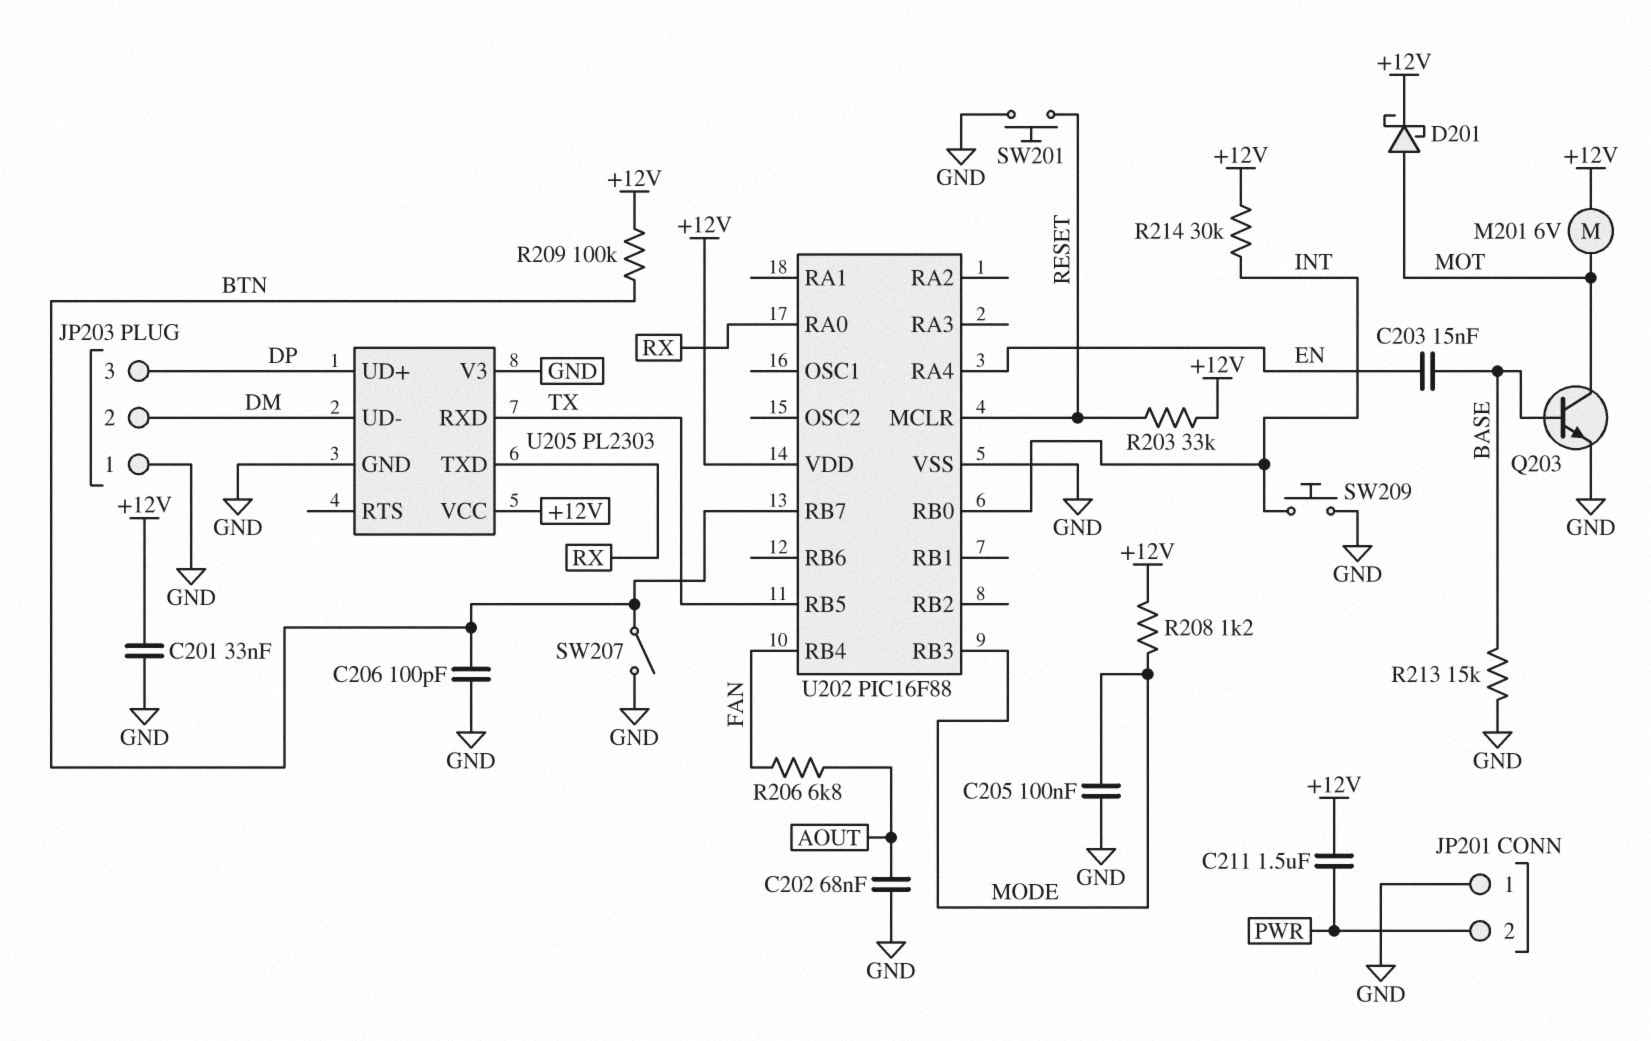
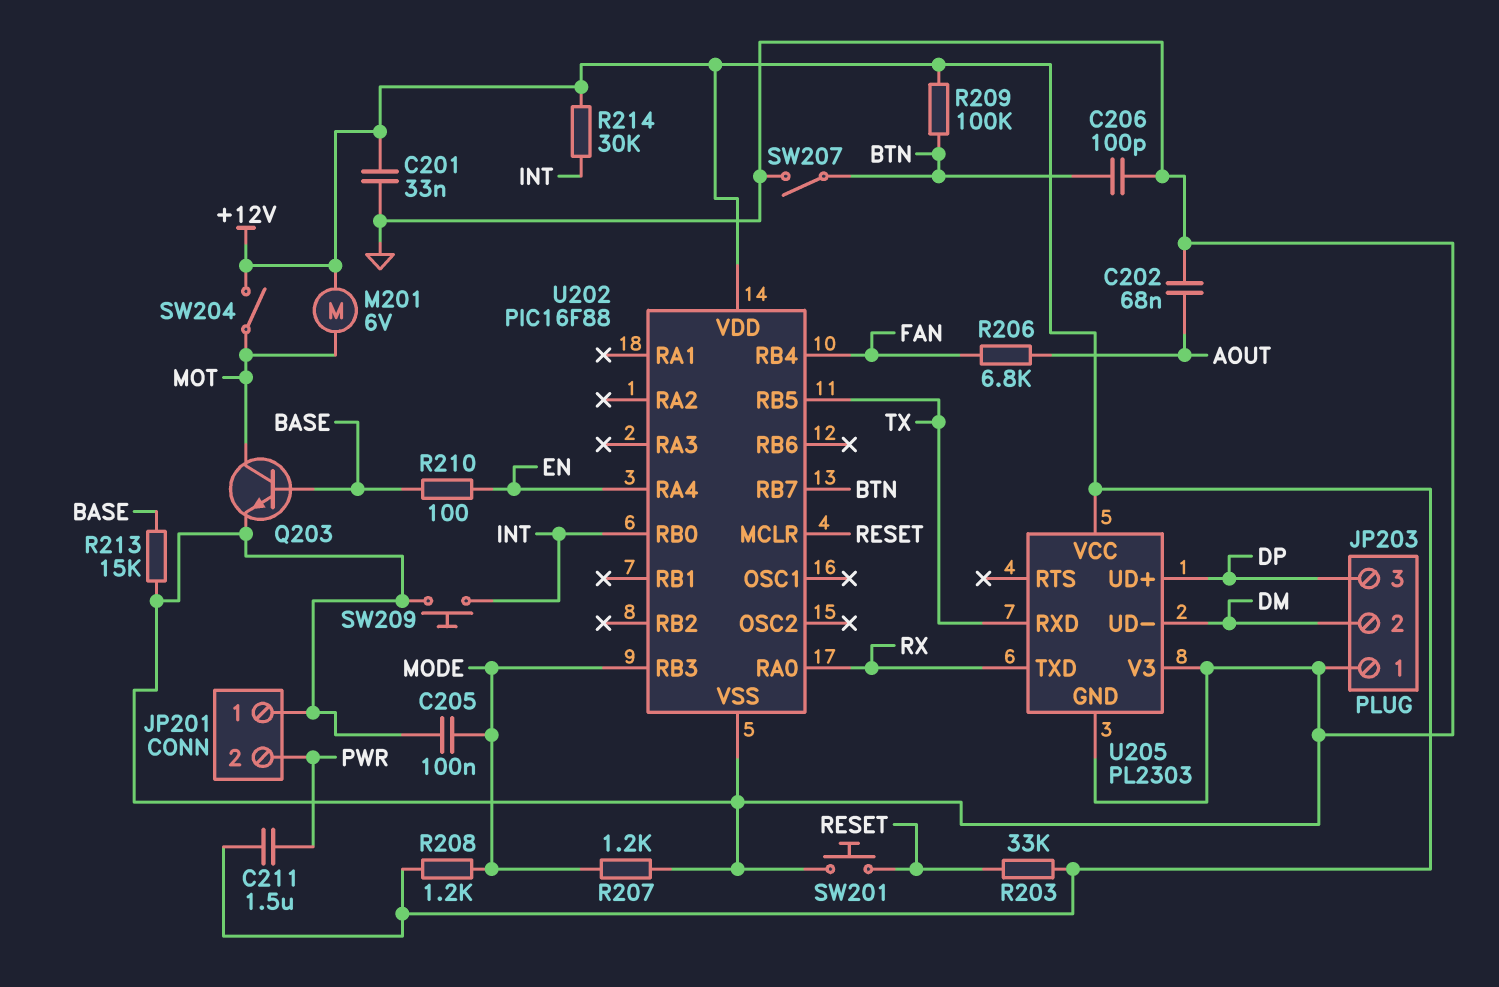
C203: 15nF (BASE, EN) -> none
D201: schottky (A MOT, K +12V) -> none
R207: none -> 1.2k (GND, MODE)
R210: none -> 100 (BASE, EN)
SW204: none -> switch (+12V, MOT)

